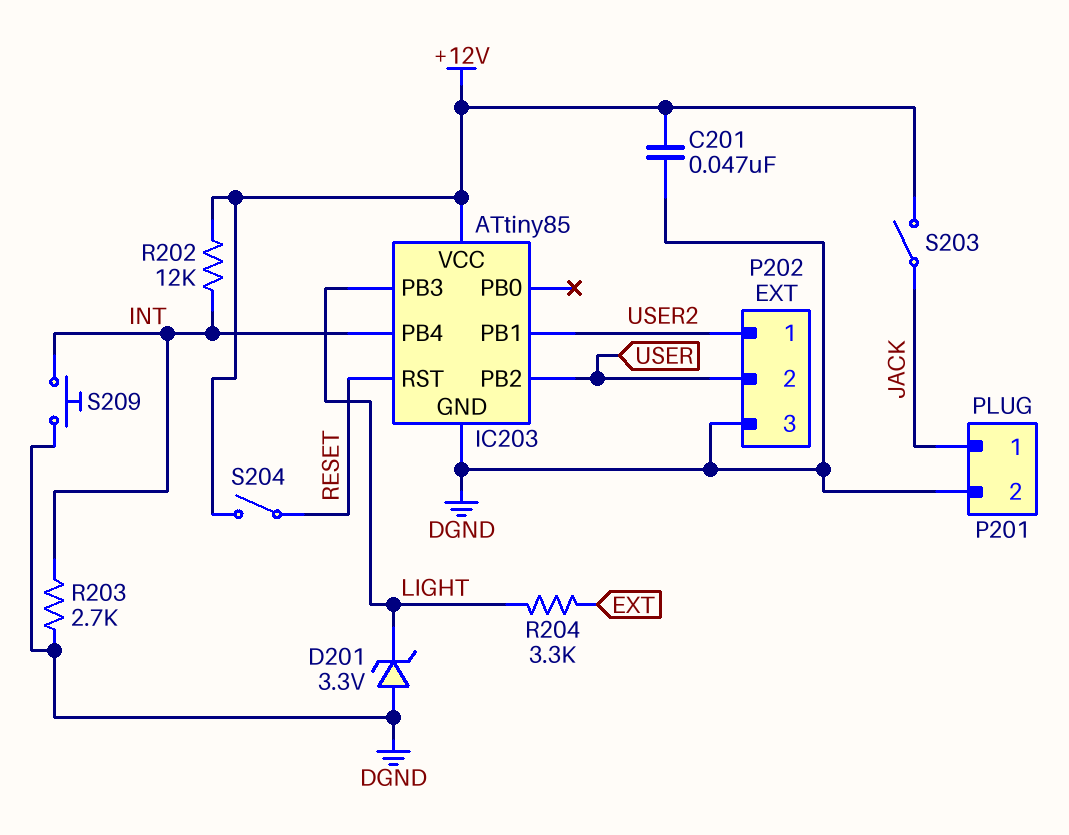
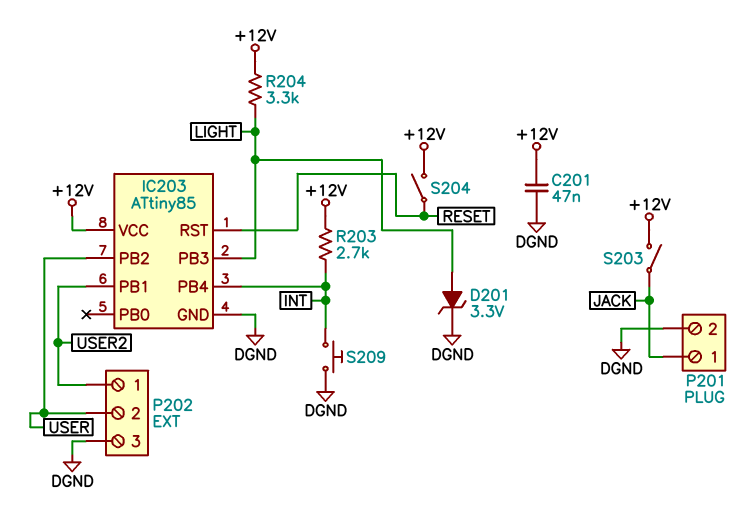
D201: zener 3.3V (A DGND, K LIGHT) -> zener 3.3V (A LIGHT, K DGND)
R202: 12k (+12V, INT) -> none
R203: 2.7k (DGND, INT) -> 2.7k (+12V, INT)
R204: 3.3k (EXT, LIGHT) -> 3.3k (+12V, LIGHT)

